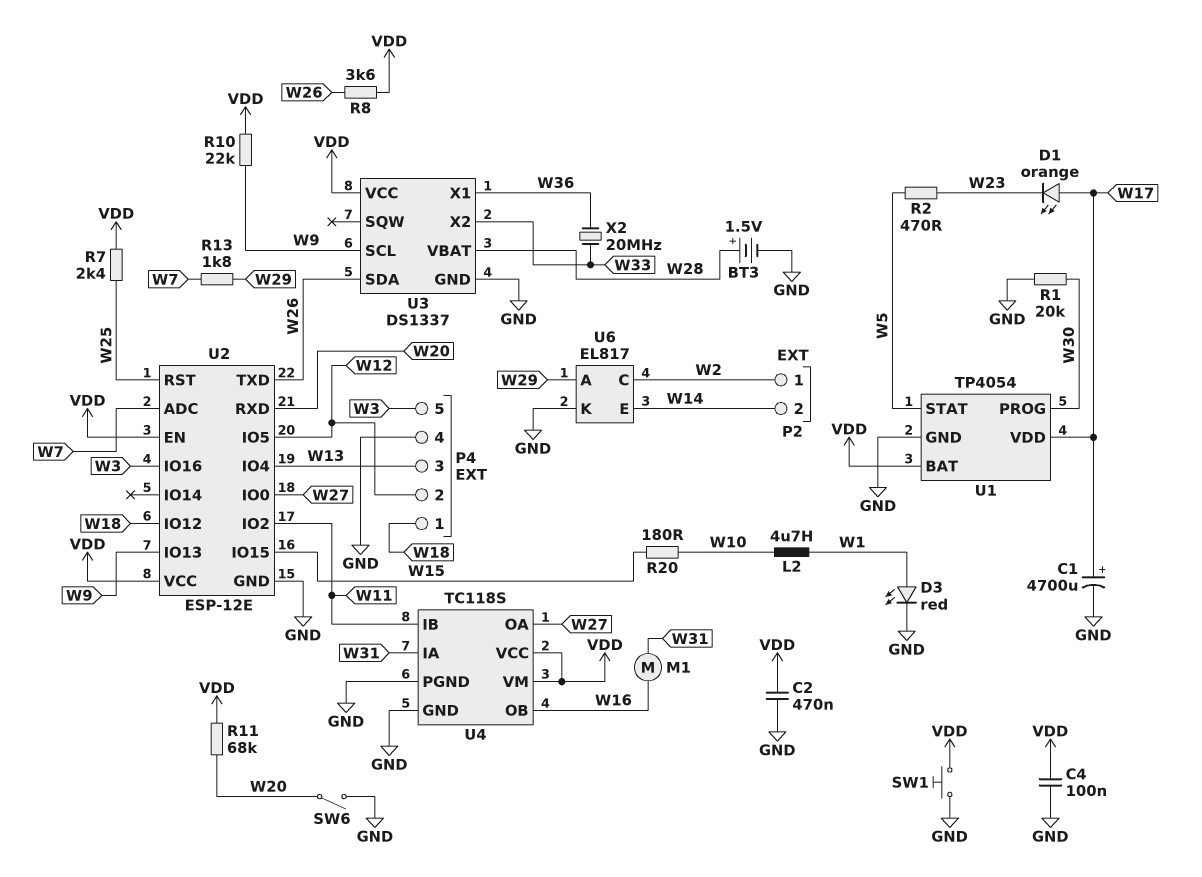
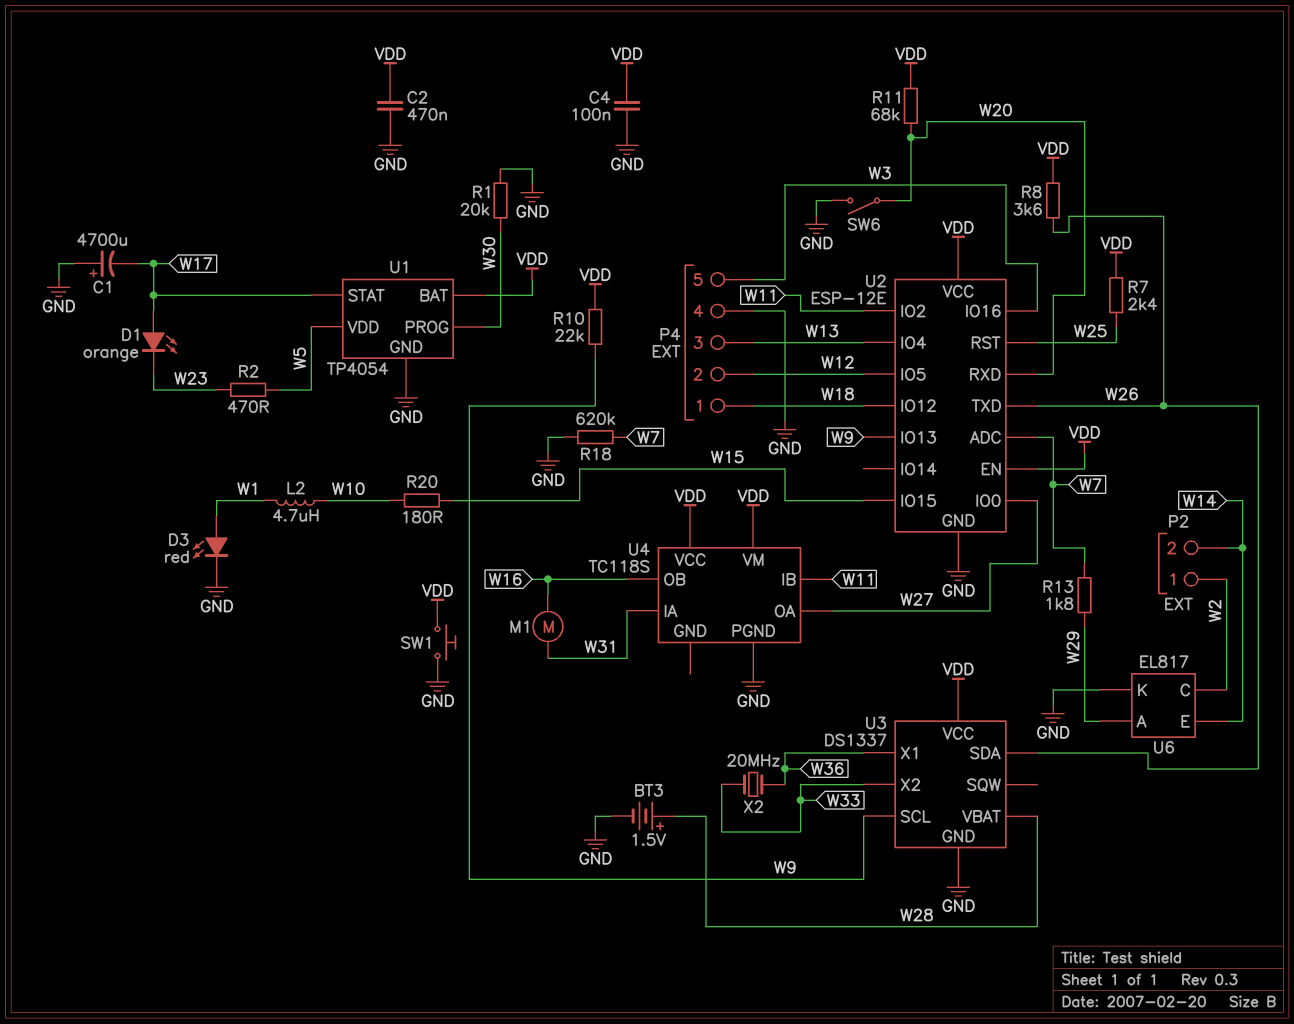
C1: 4700uF (plus W17, minus GND) -> 4700uF (plus GND, minus W17)
R18: none -> 620k (GND, W7)
U1 pin STAT: W5 -> W17
U1 pin VDD: W17 -> W5
U4 pin GND: GND -> none

